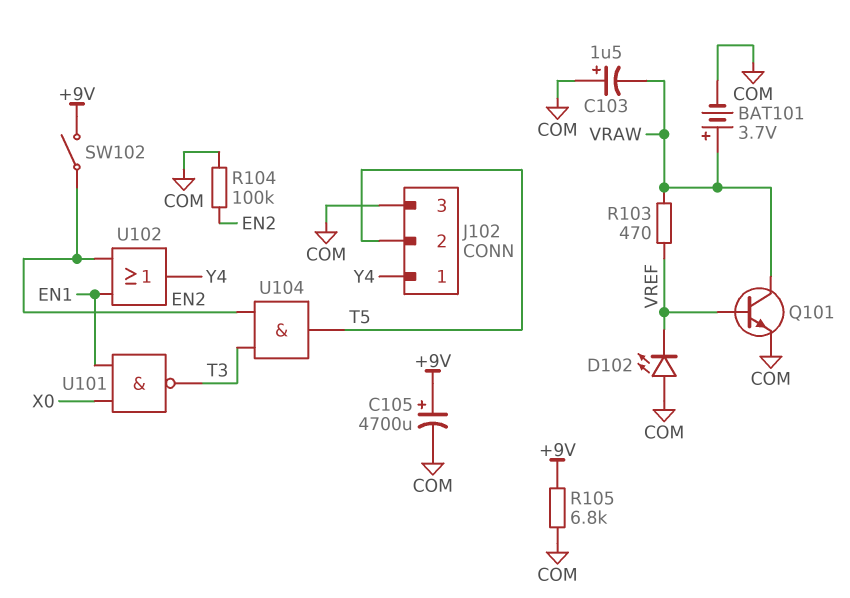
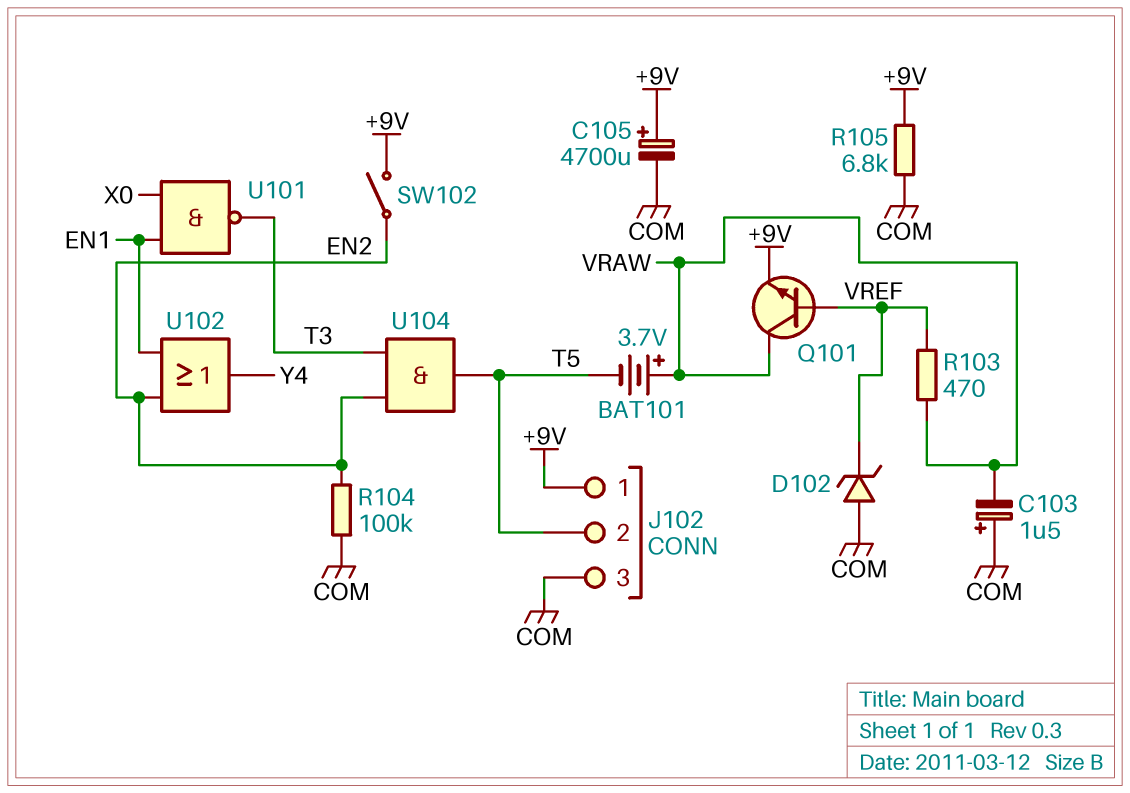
BAT101: 3.7V (plus VRAW, minus COM) -> 3.7V (plus VRAW, minus T5)
D102: LED (A COM, K VREF) -> zener (A COM, K VREF)
J102 pin 1: Y4 -> +9V
Q101: NPN (B VREF, C VRAW, E COM) -> NPN (B VREF, C VRAW, E +9V)

